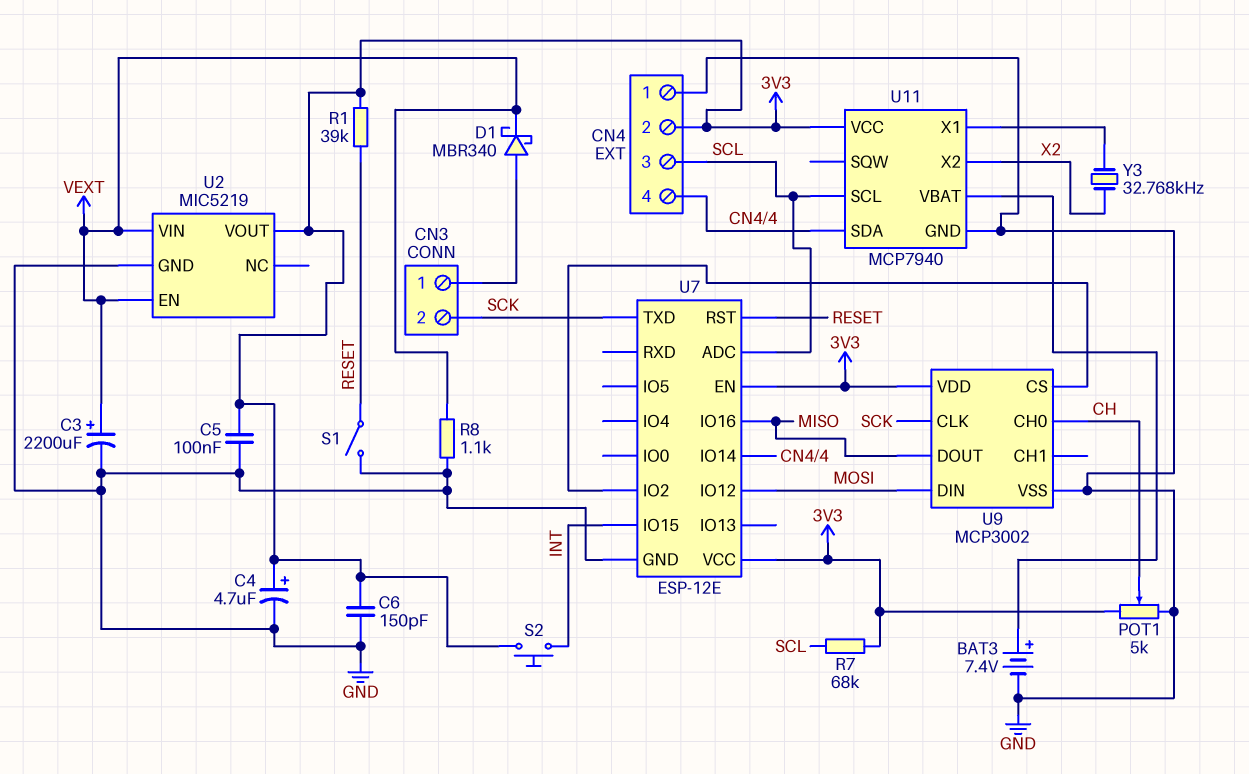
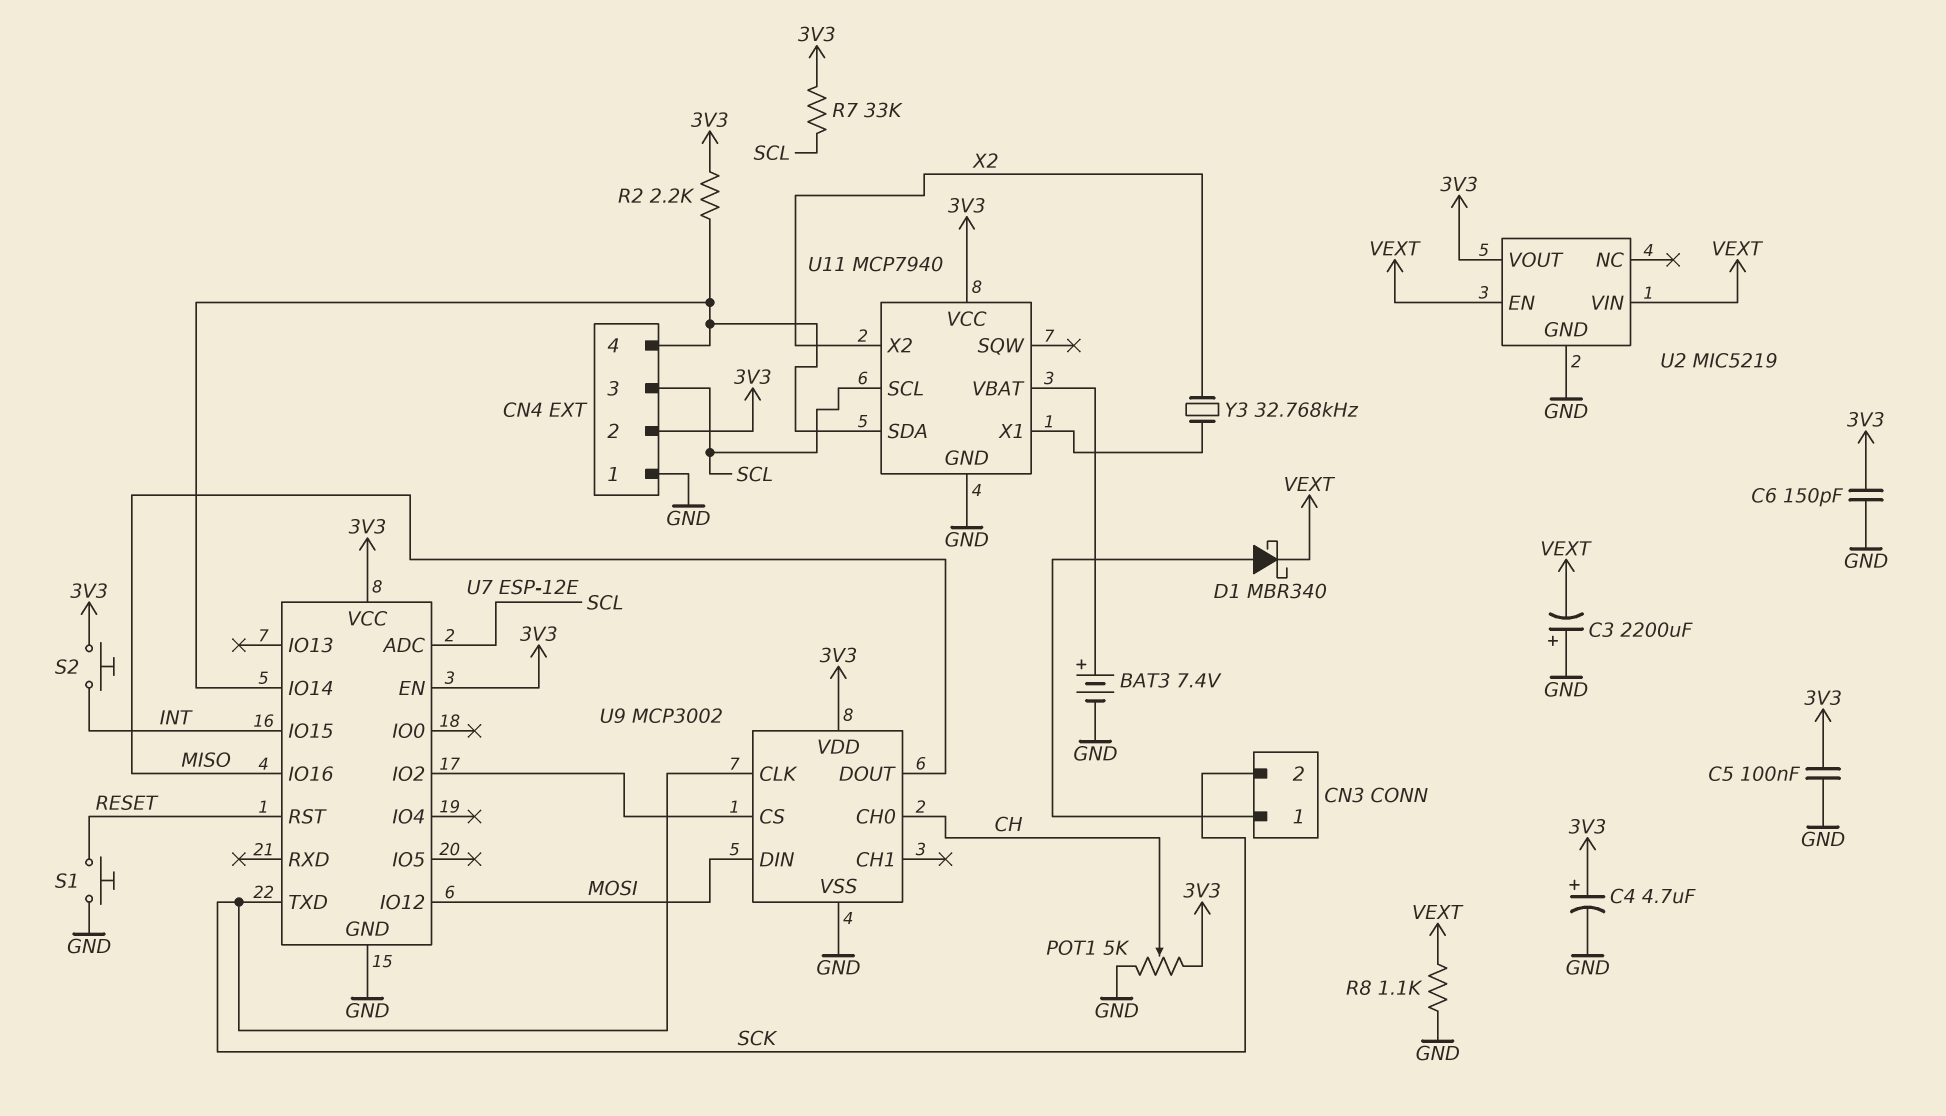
C3: 2200uF (plus VEXT, minus GND) -> 2200uF (plus GND, minus VEXT)
R1: 39k (3V3, RESET) -> none
R2: none -> 2.2k (3V3, CN4/4)
R7: 68k (3V3, SCL) -> 33k (3V3, SCL)
S1: switch (GND, RESET) -> button (GND, RESET)

